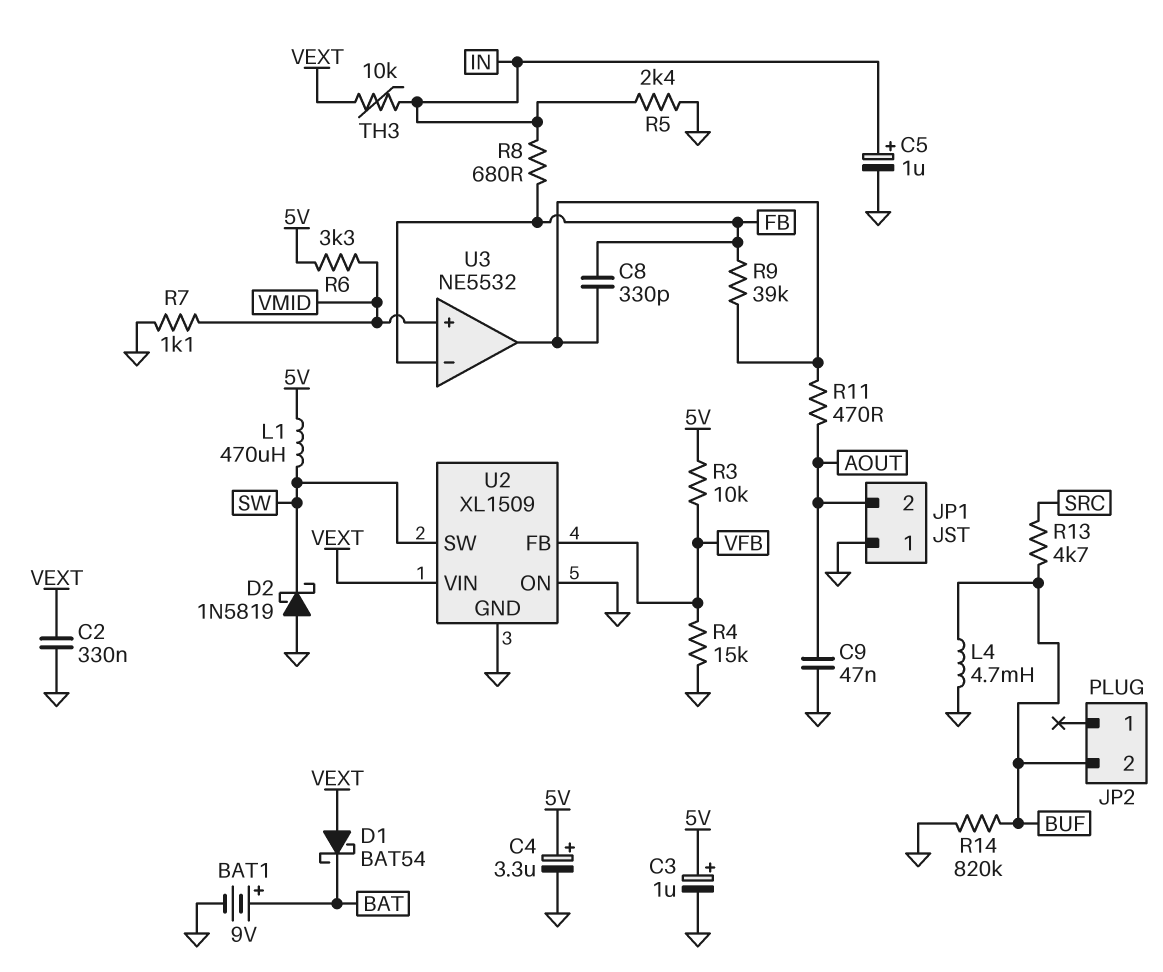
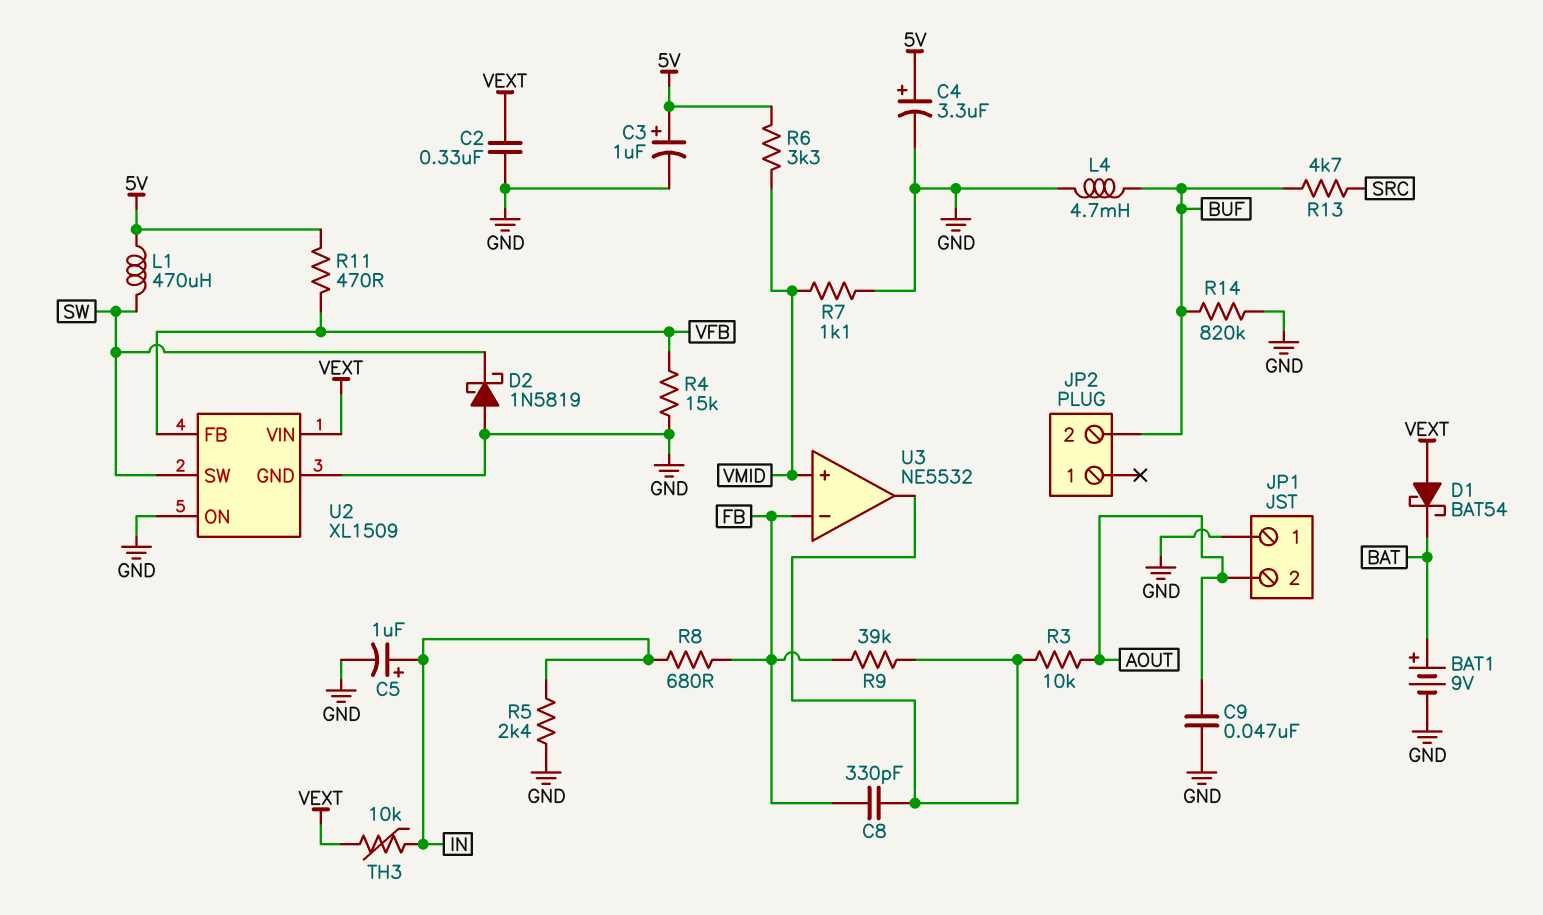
R3: 10k (5V, VFB) -> 10k (AOUT, U3/out)
R11: 470 (AOUT, U3/out) -> 470 (5V, VFB)

